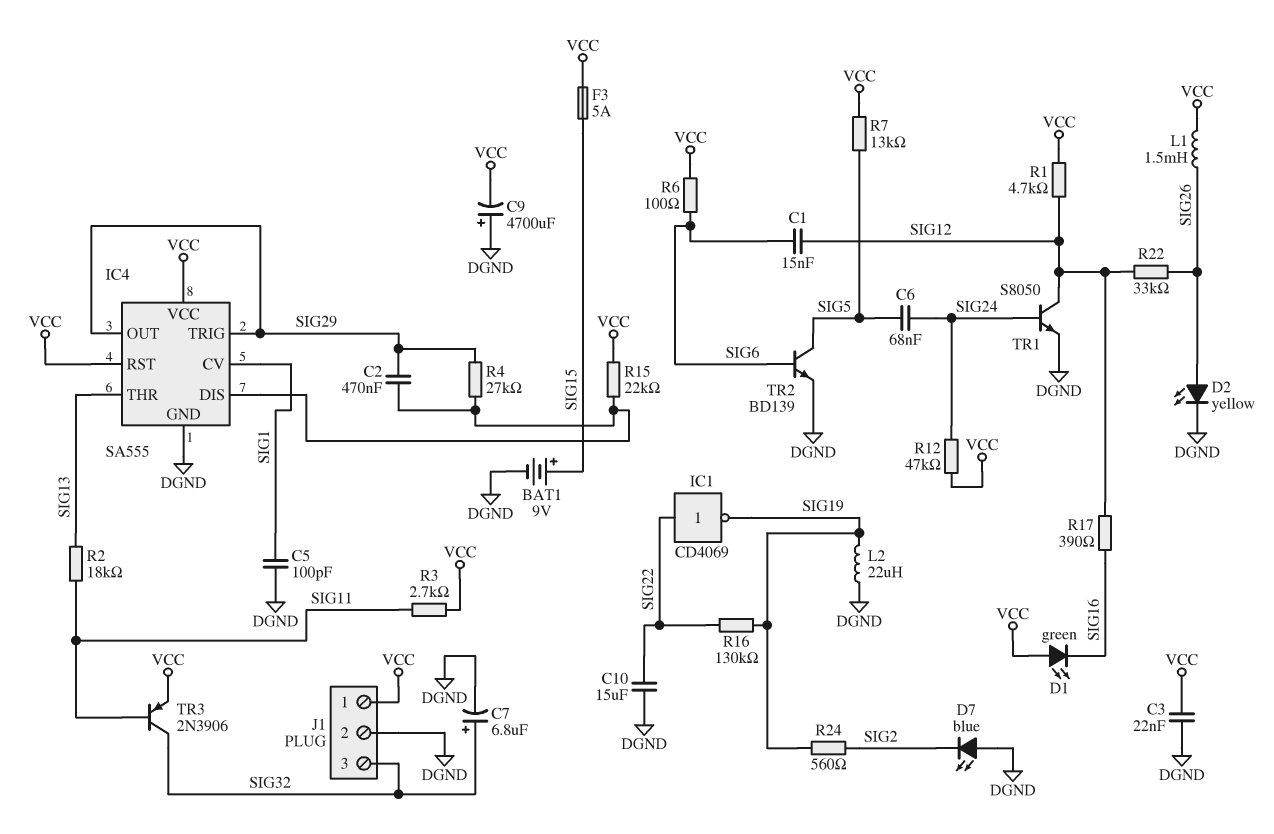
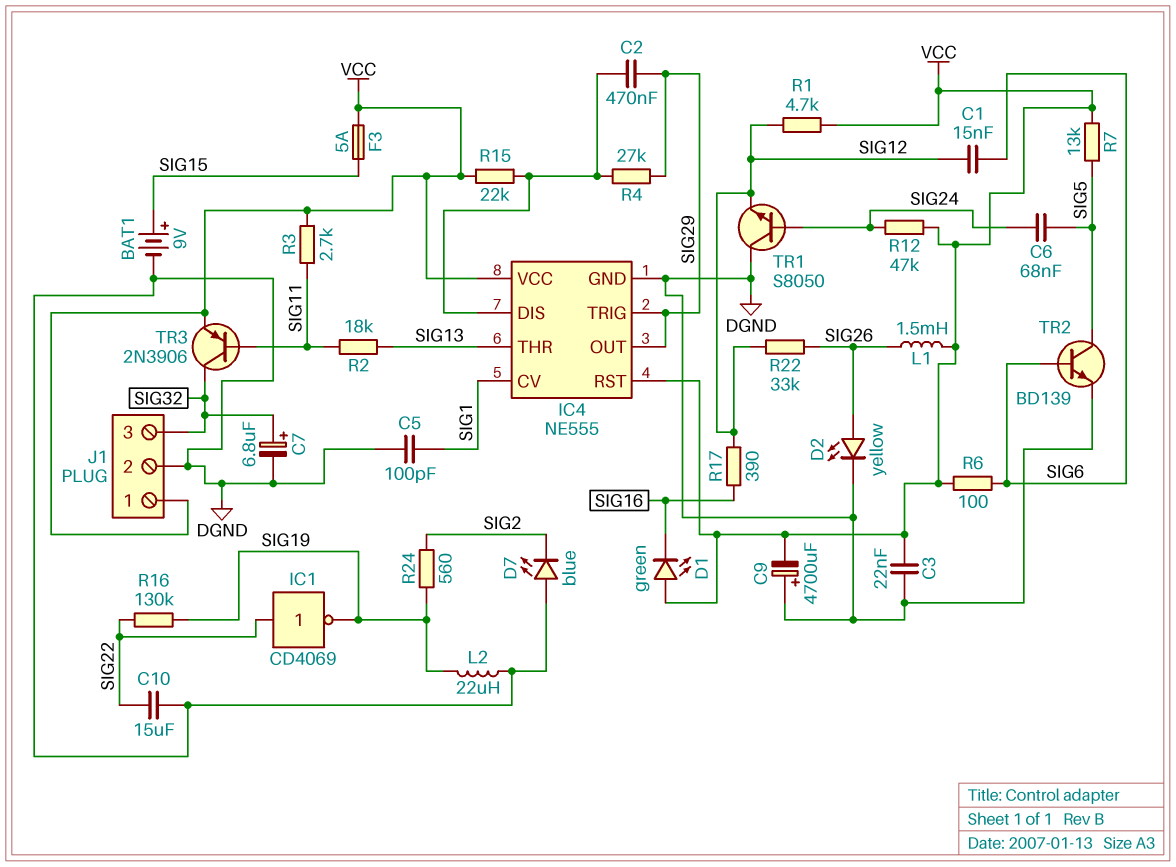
IC4: SA555 -> NE555
TR1: NPN S8050 (B SIG24, C SIG12, E DGND) -> NPN S8050 (B SIG24, C DGND, E SIG12)

